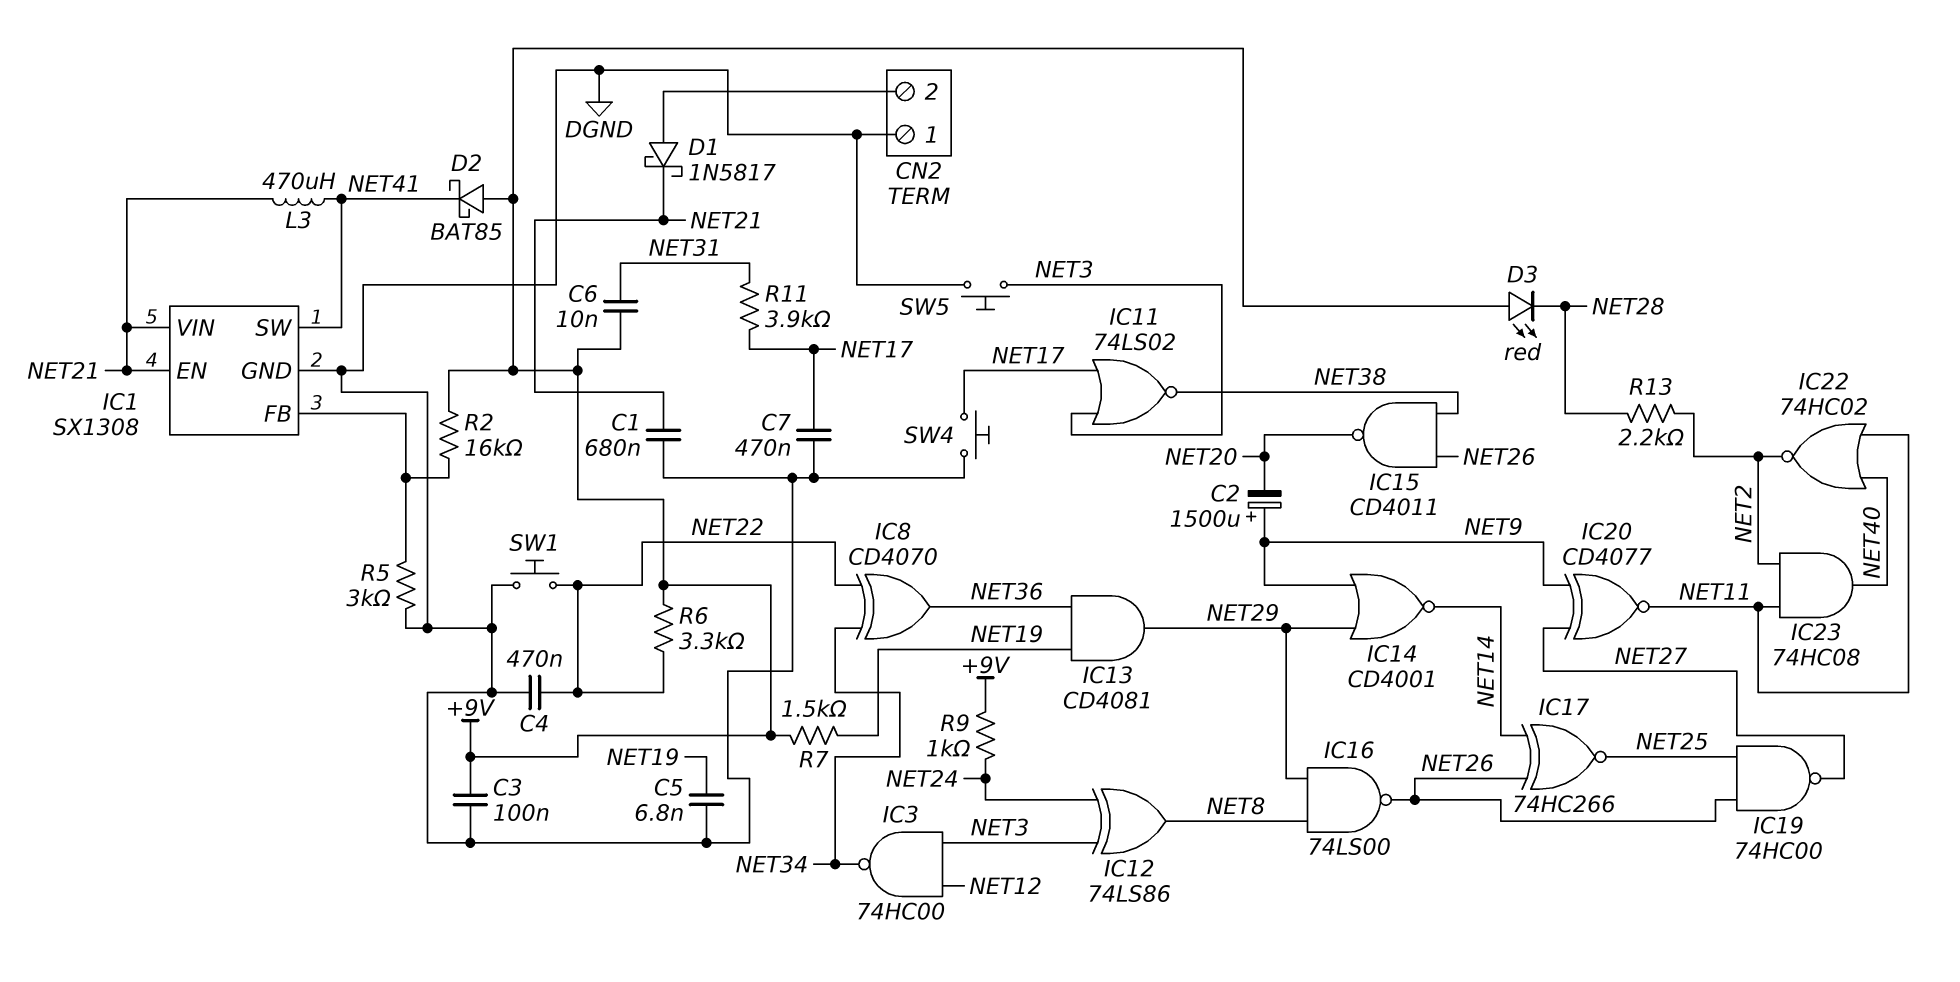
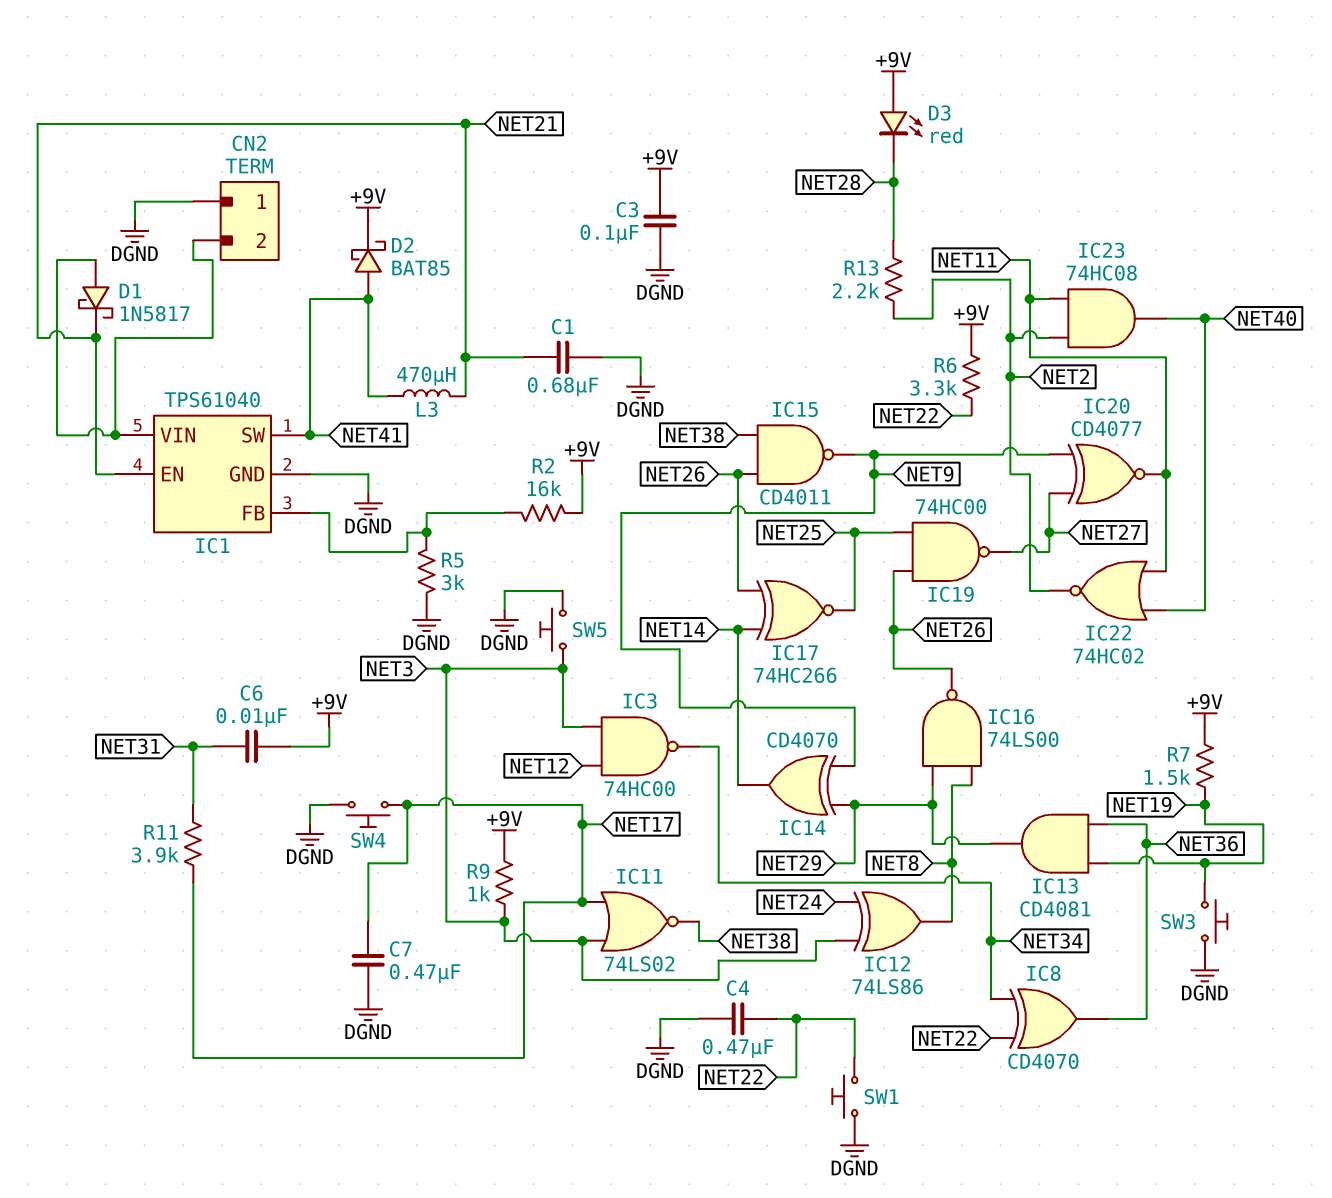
C2: 1500uF (plus NET9, minus NET20) -> none
C5: 6.8nF (DGND, NET19) -> none
D2: schottky BAT85 (A +9V, K NET41) -> schottky BAT85 (A NET41, K +9V)
IC1: SX1308 -> TPS61040
IC1 pin VIN: NET21 -> CN2/2
IC14: NOR CD4001 (in NET9, in NET29, out NET14) -> XOR CD4070 (in NET9, in NET29, out NET14)
IC15: NAND CD4011 (in NET26, in NET38, out NET20) -> NAND CD4011 (in NET26, in NET38, out NET9)
R9: 1k (+9V, NET24) -> 1k (+9V, NET3)
SW3: none -> button (DGND, NET19)

